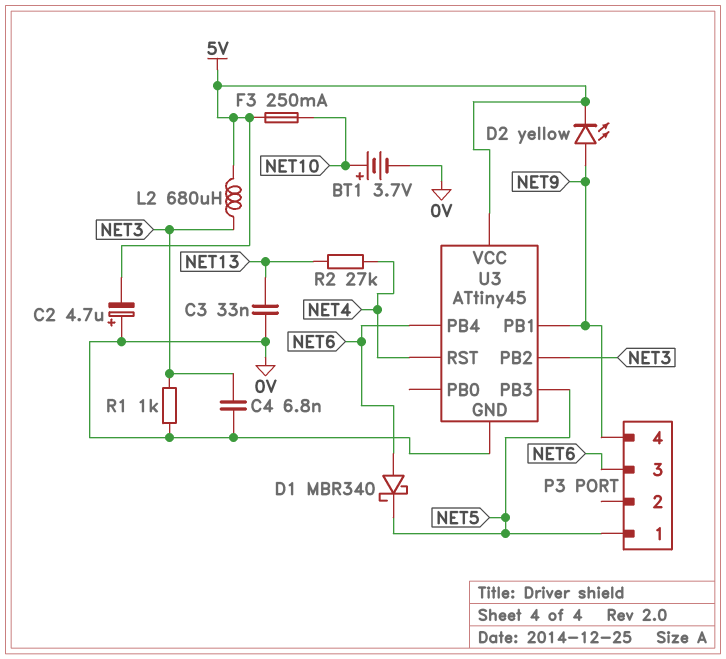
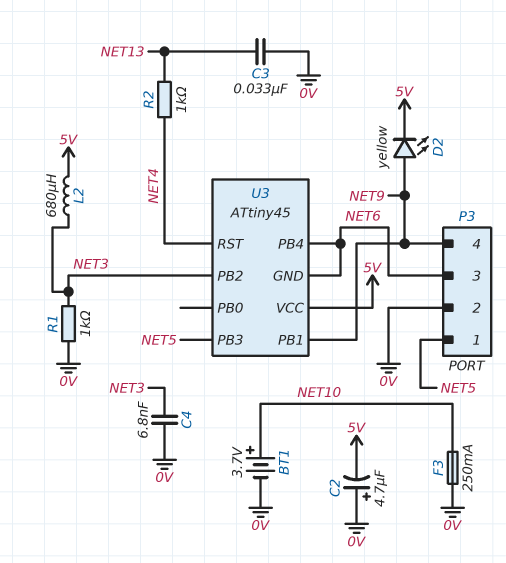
D1: schottky MBR340 (A NET6, K NET5) -> none
F3: 250mA (5V, NET10) -> 250mA (0V, NET10)
P3 pin 2: none -> 0V
R2: 27k (NET4, NET13) -> 1k (NET4, NET13)
U3 pin GND: 0V -> NET6

